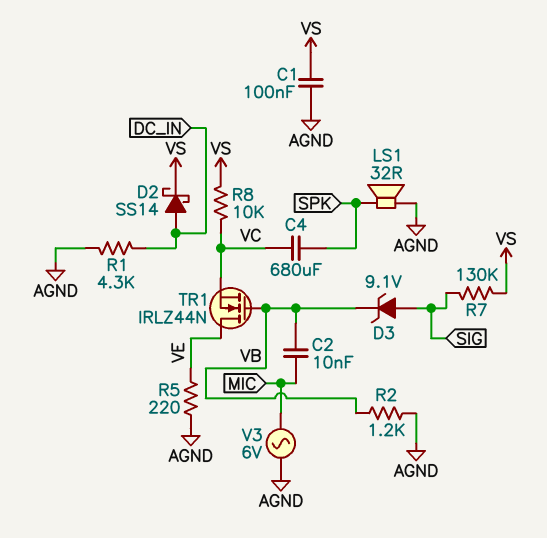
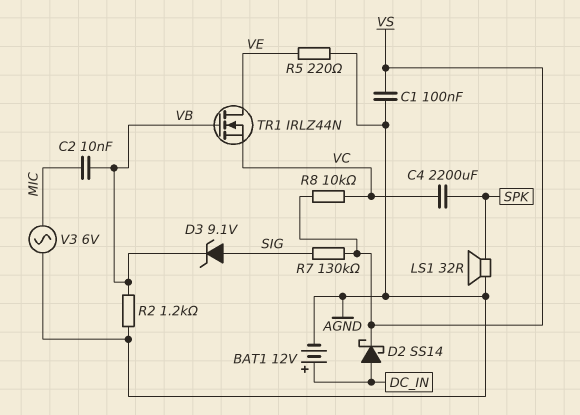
BAT1: none -> 12V (plus DC_IN, minus AGND)
C4: 680uF (SPK, VC) -> 2200uF (SPK, VC)
R1: 4.3k (AGND, DC_IN) -> none

